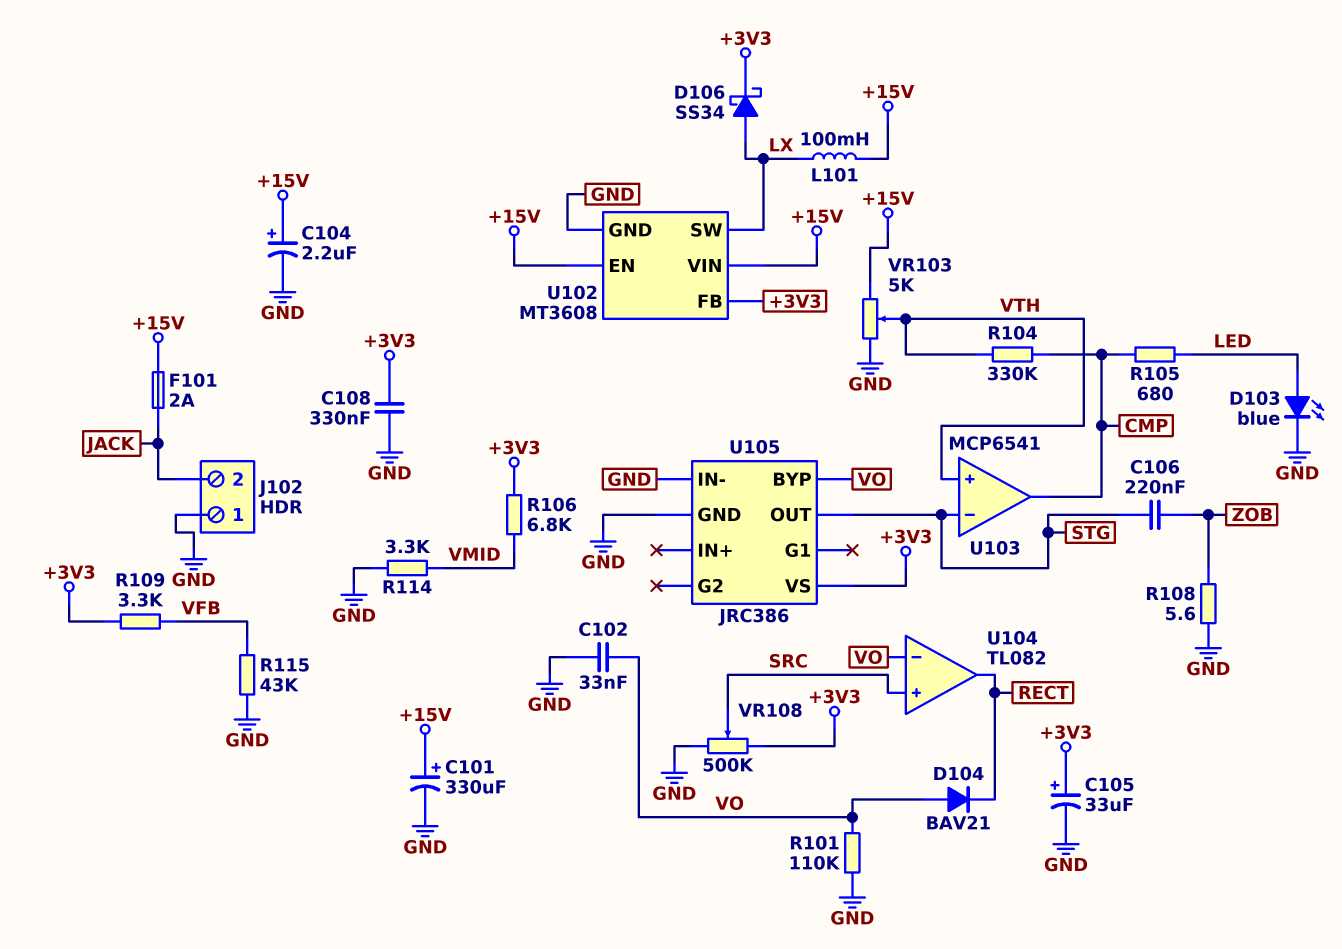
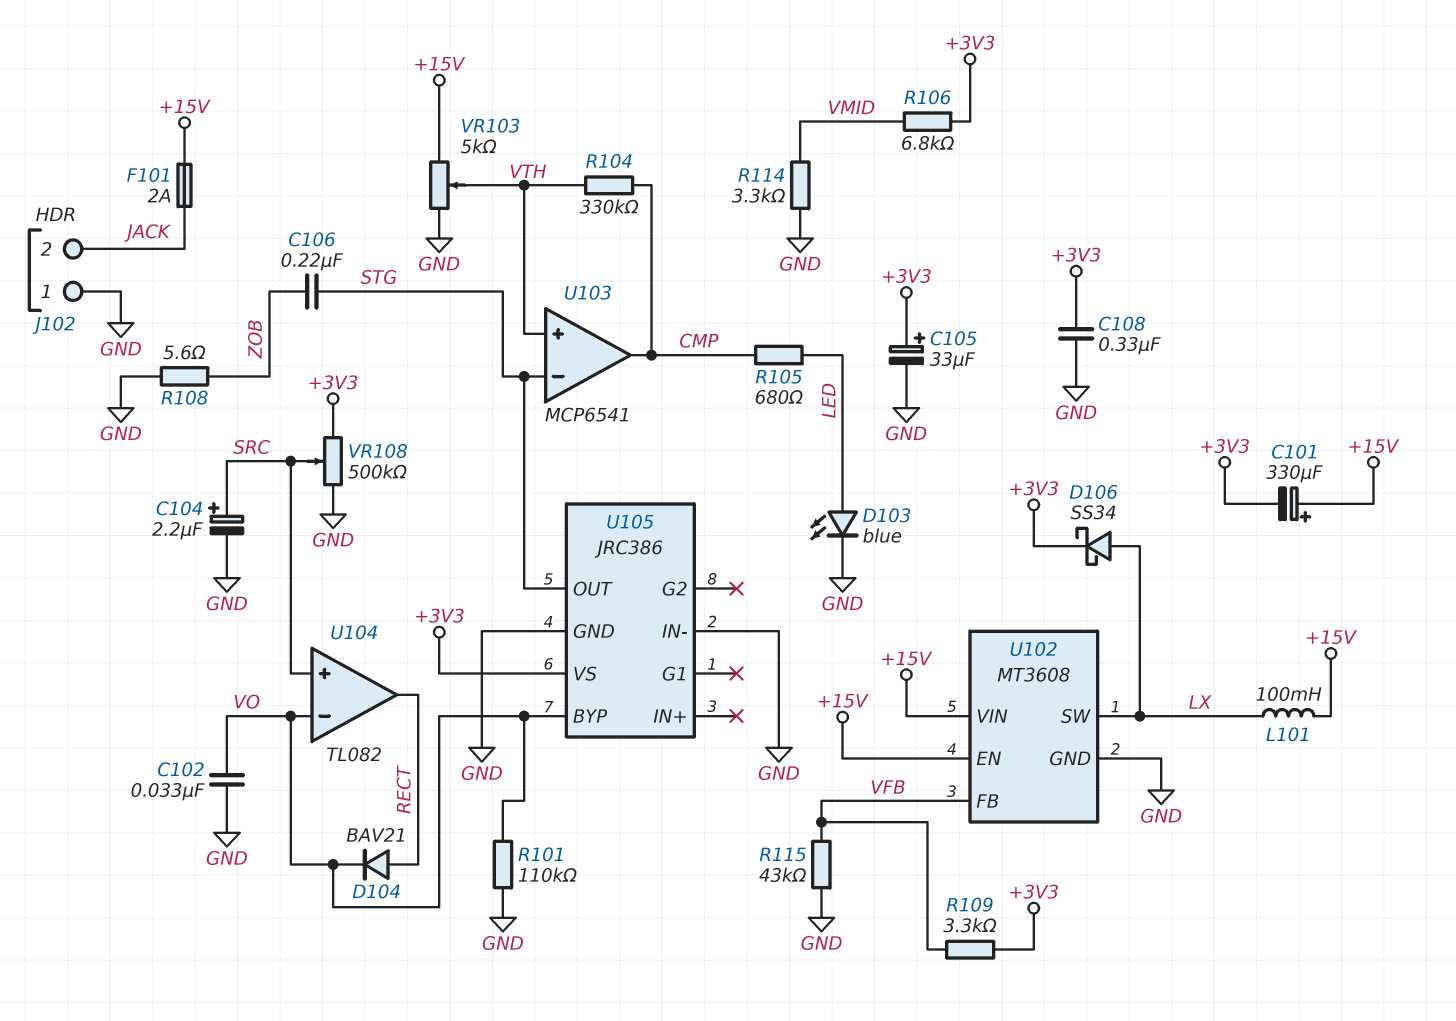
C101: 330uF (plus +15V, minus GND) -> 330uF (plus +15V, minus +3V3)
C104: 2.2uF (plus +15V, minus GND) -> 2.2uF (plus SRC, minus GND)
D104: diode BAV21 (A VO, K RECT) -> diode BAV21 (A RECT, K VO)
U102 pin FB: +3V3 -> VFB

